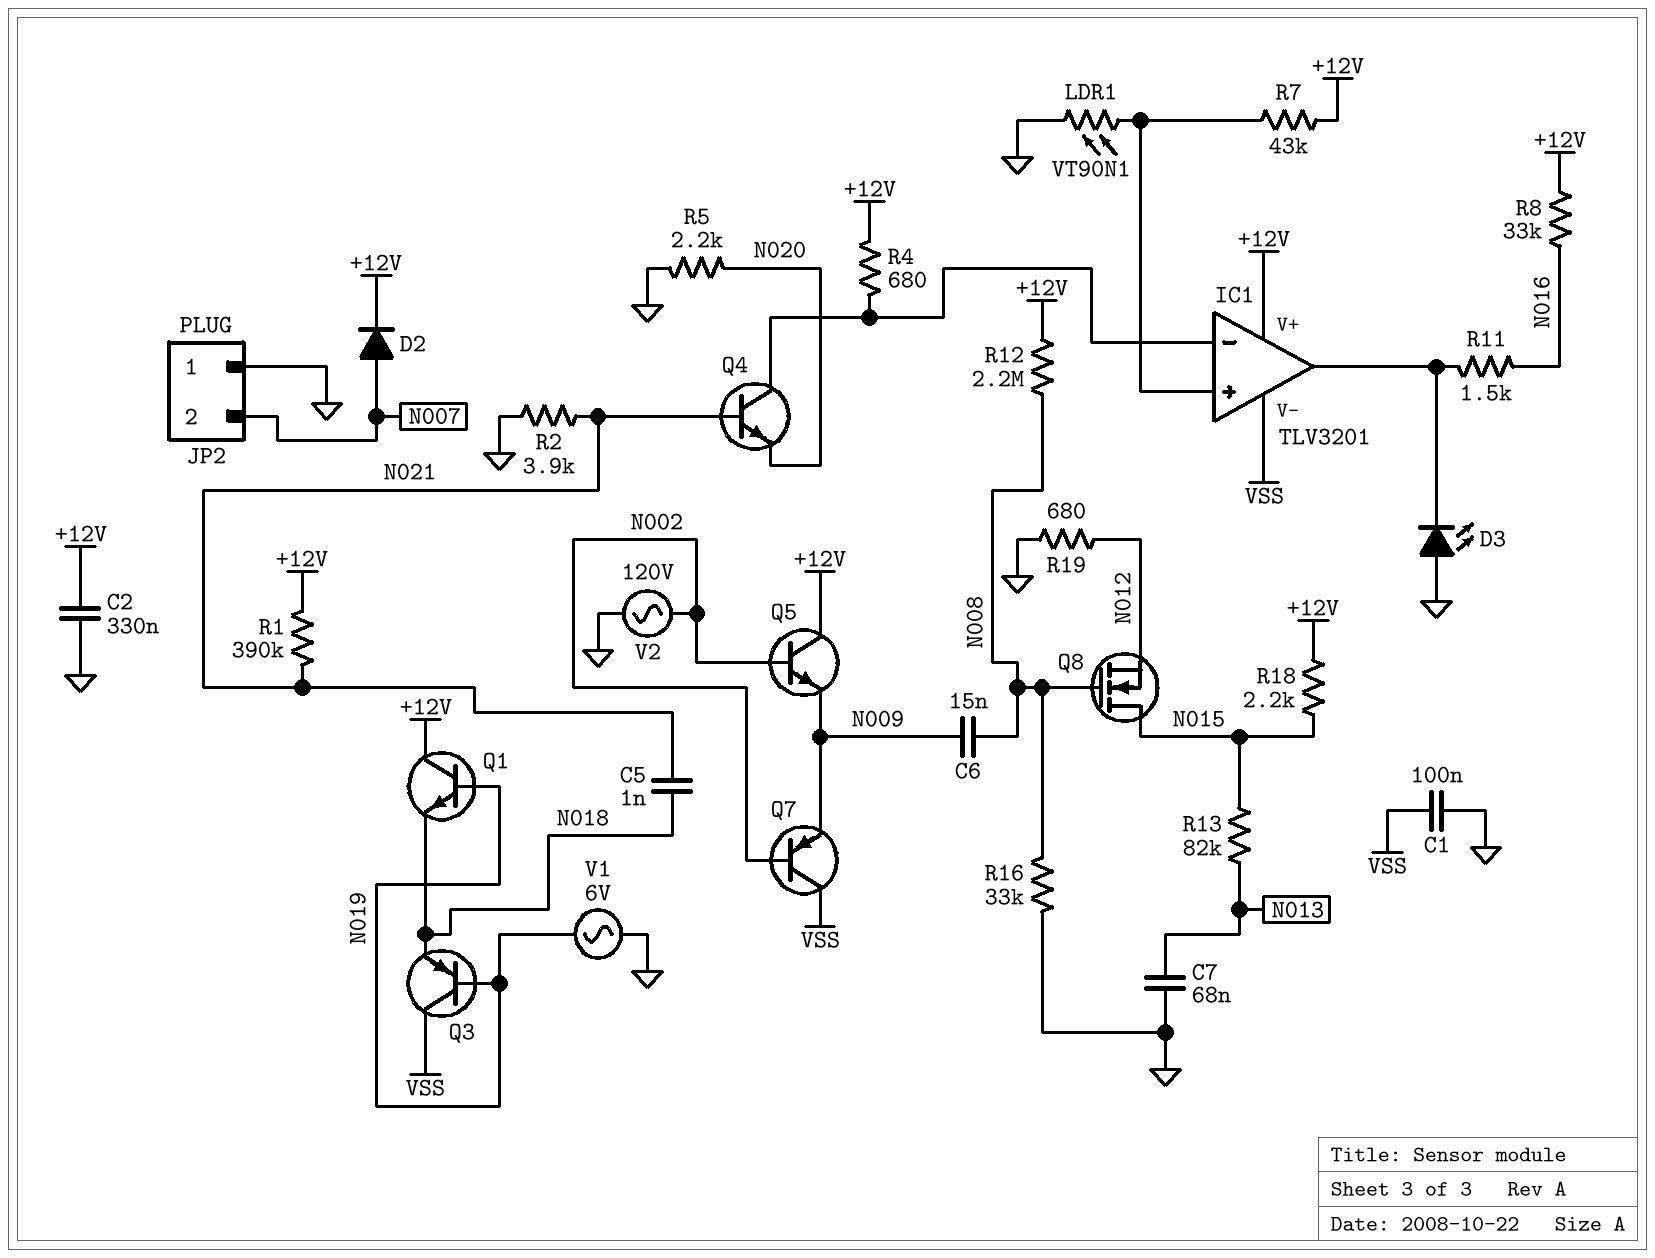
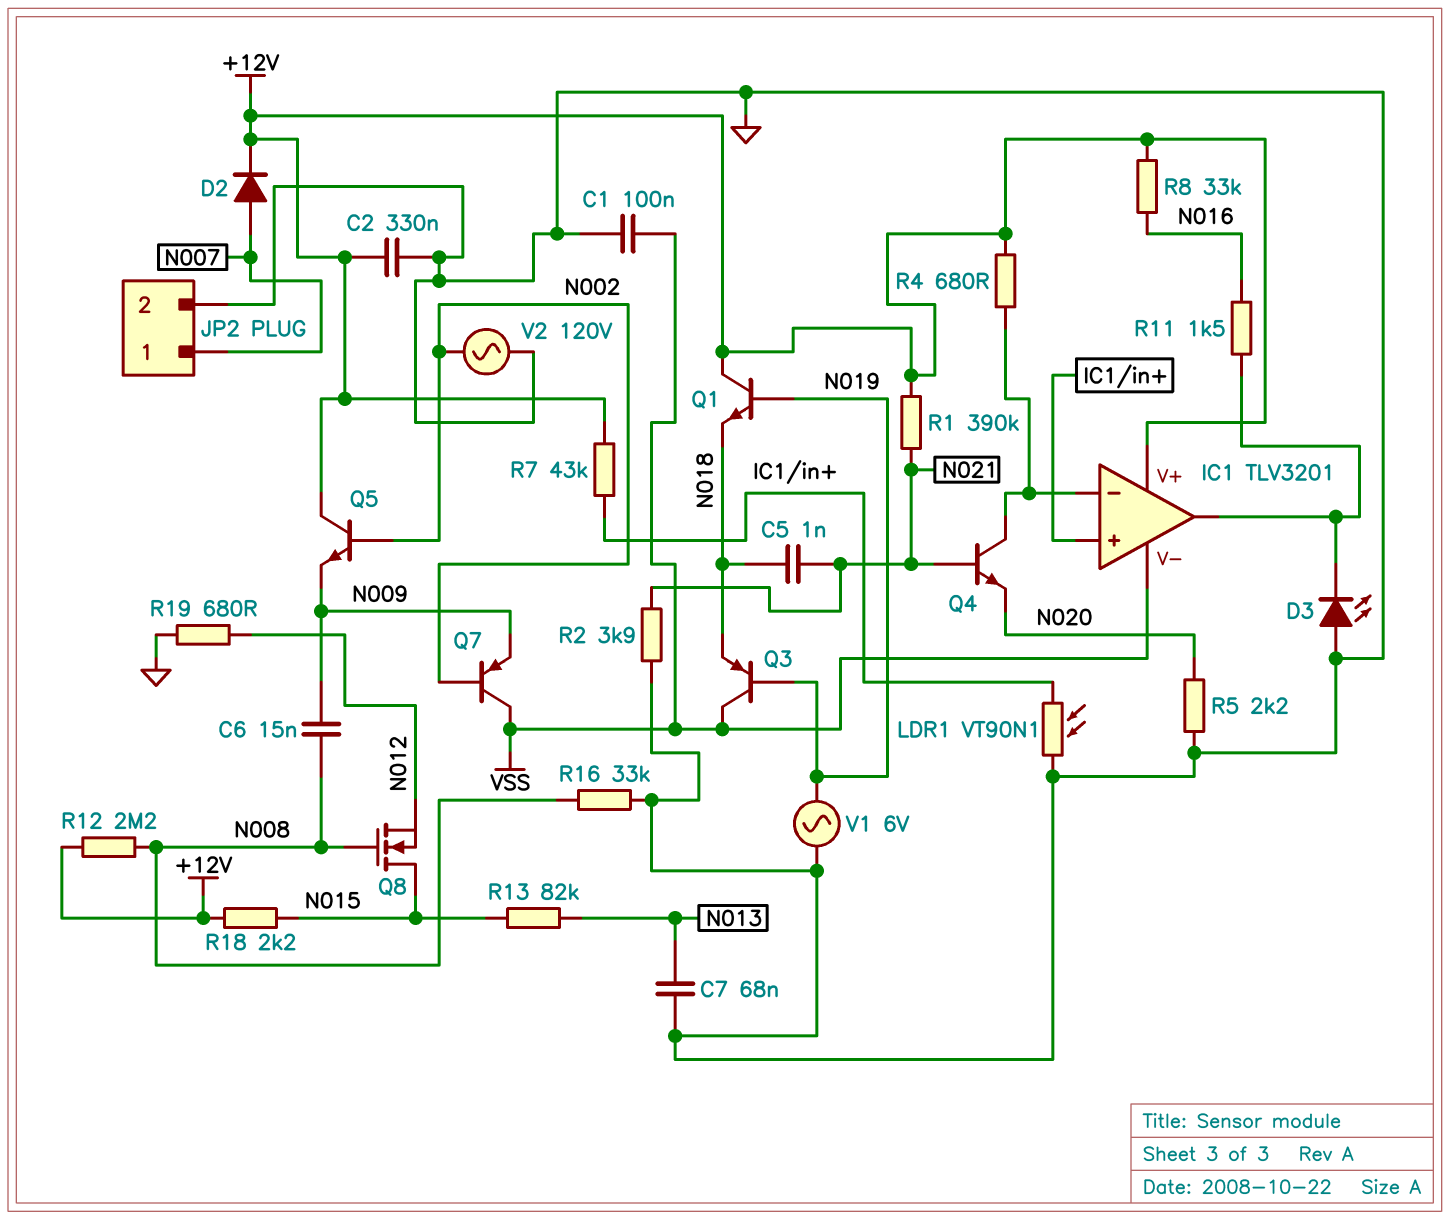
JP2 pin 1: GND -> N007
JP2 pin 2: N007 -> GND

